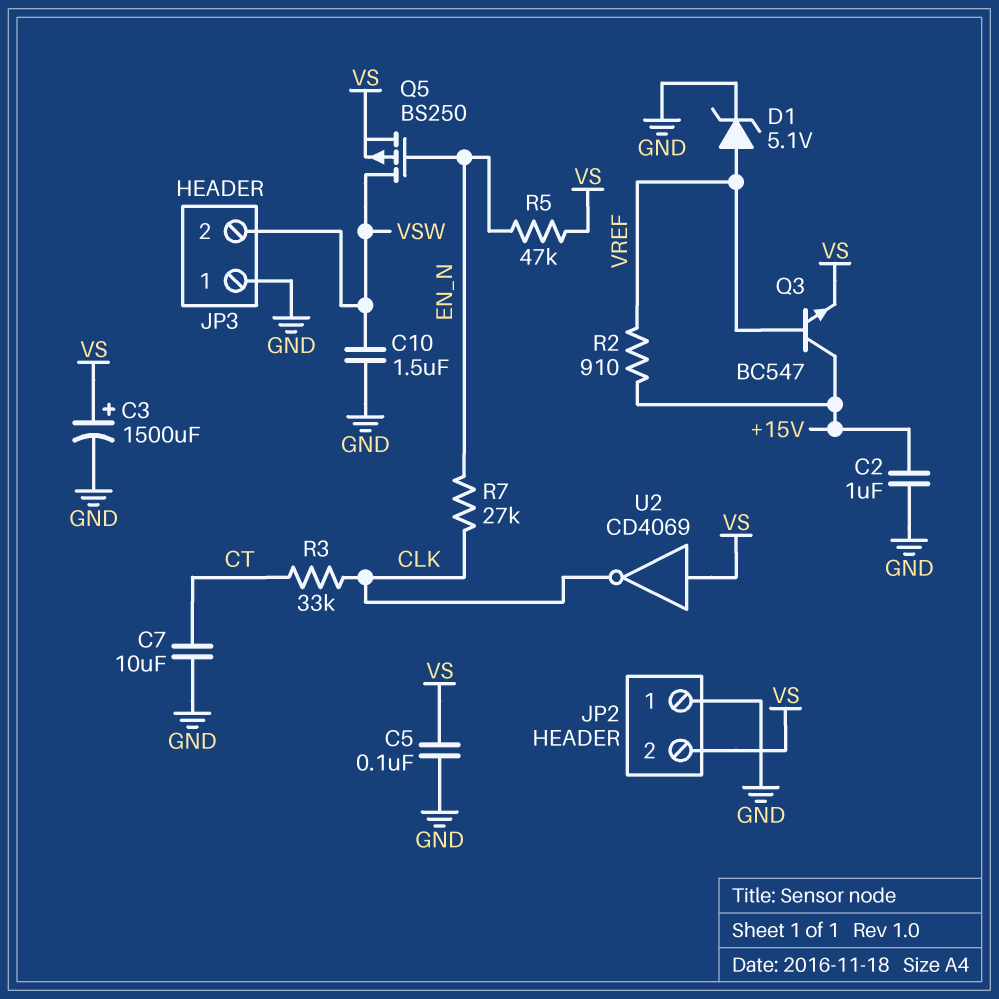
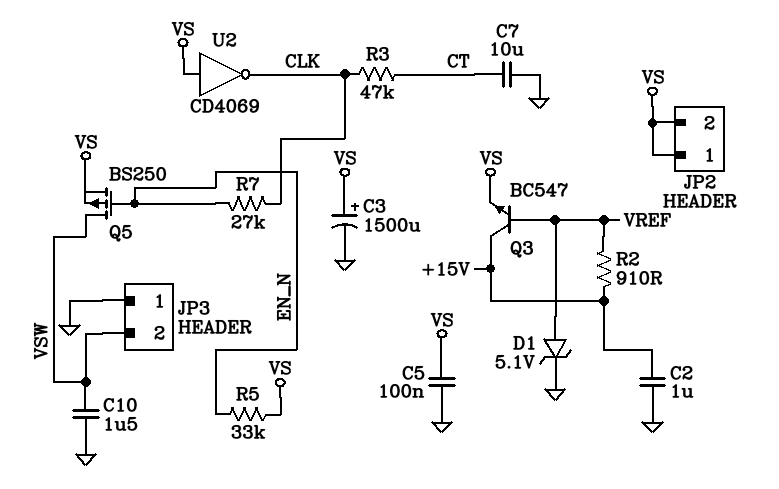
JP2 pin 1: GND -> VS
R3: 33k (CLK, CT) -> 47k (CLK, CT)
R5: 47k (EN_N, VS) -> 33k (EN_N, VS)

